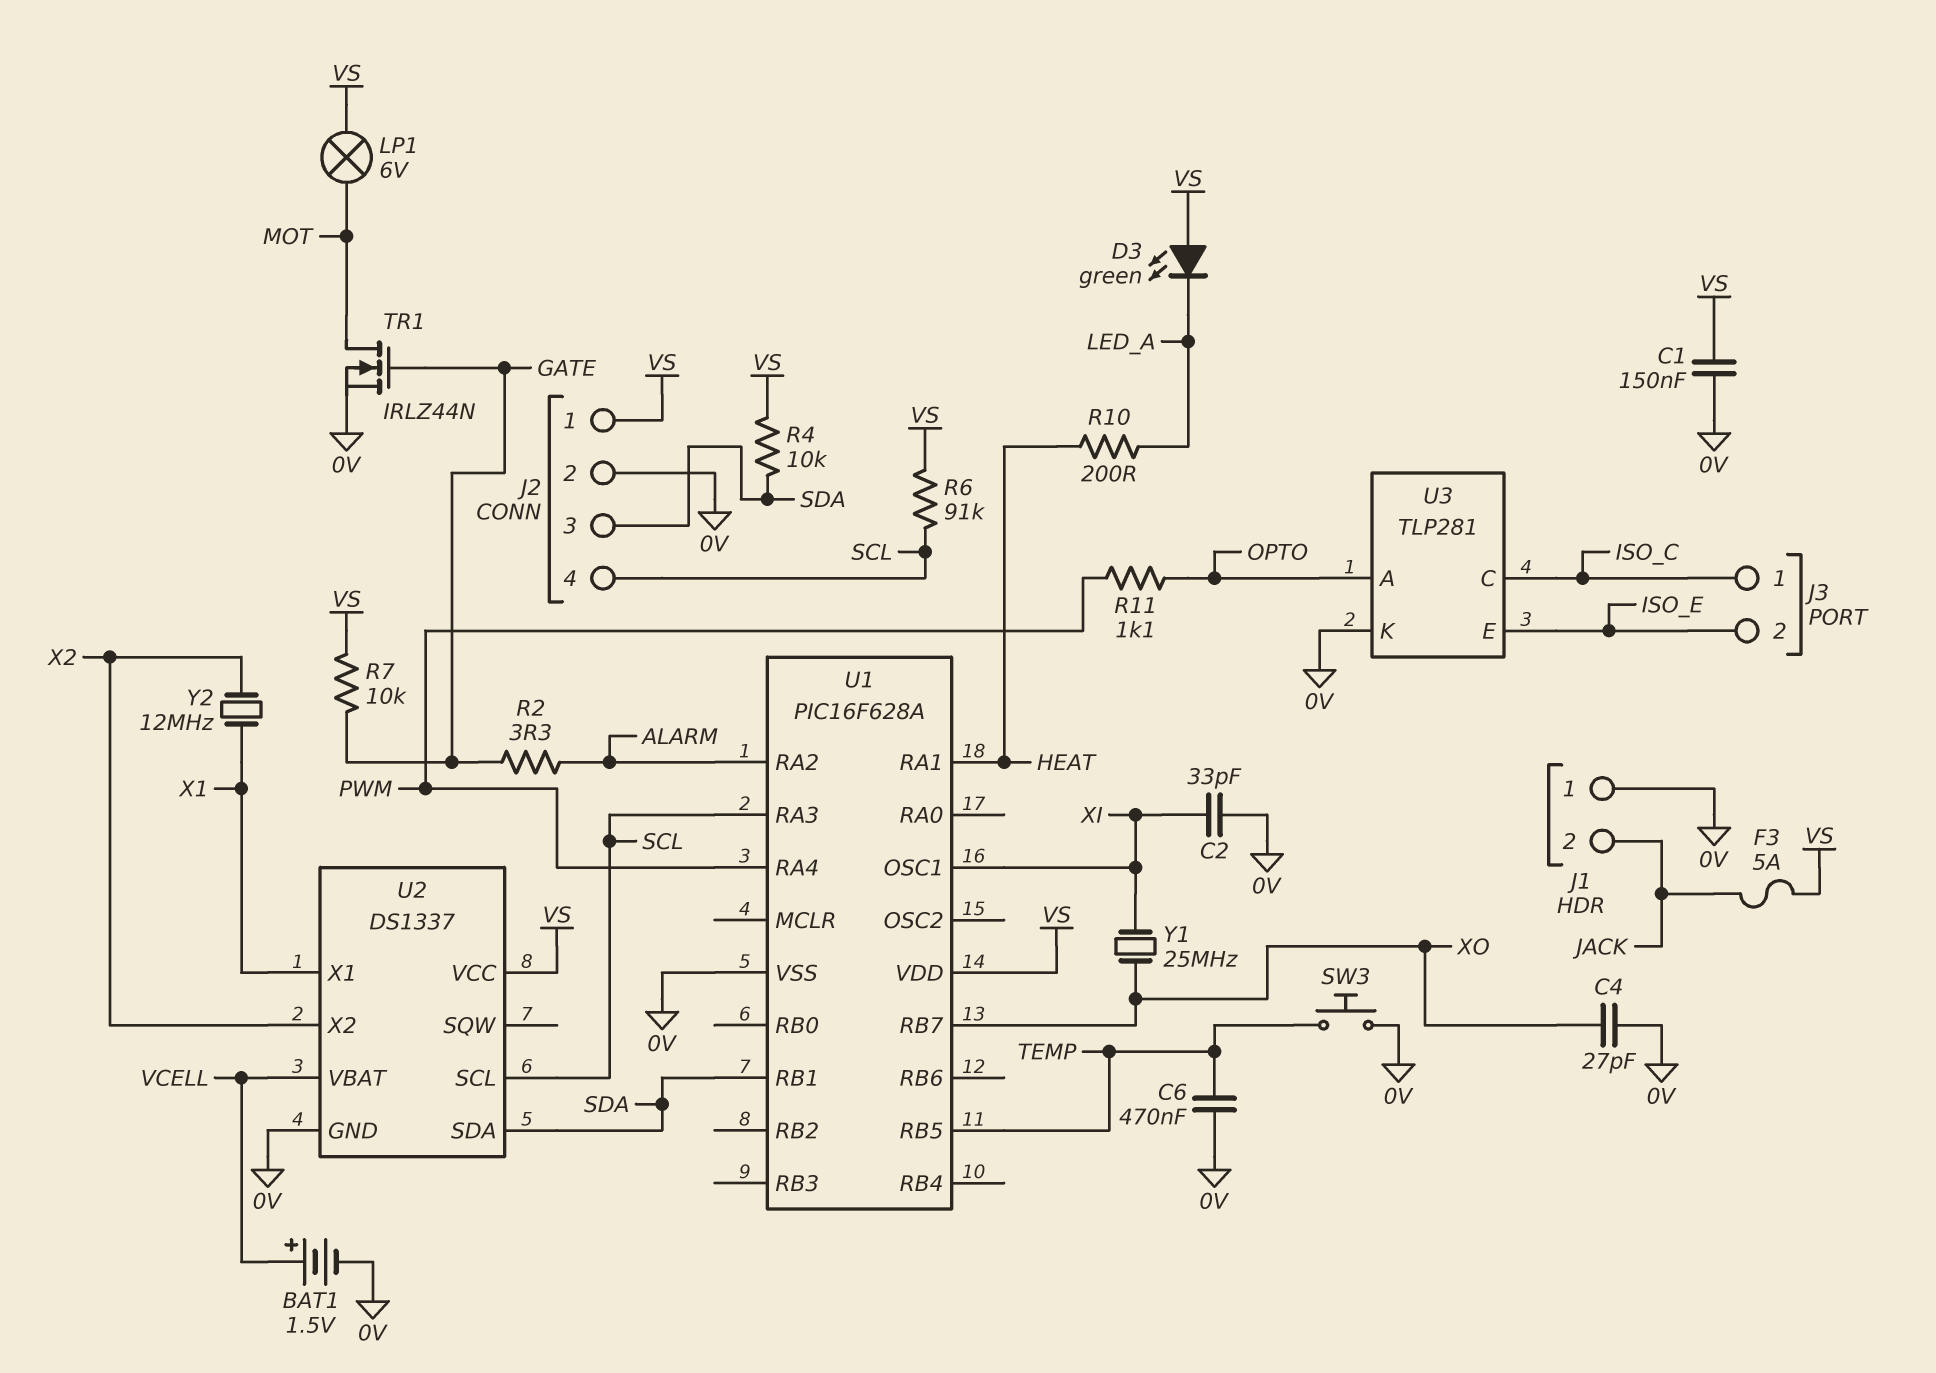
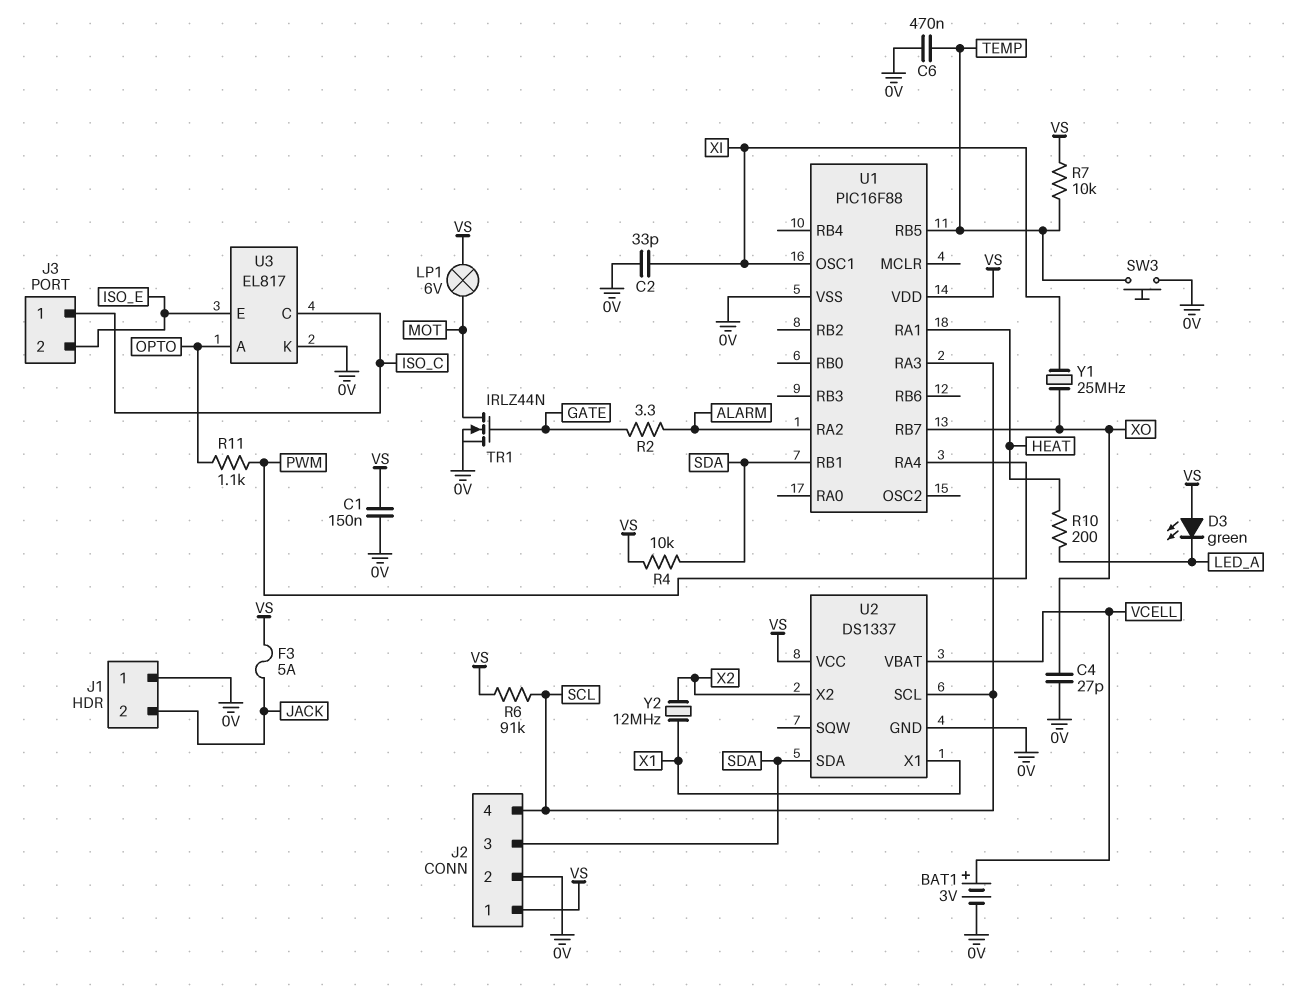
BAT1: 1.5V (plus VCELL, minus 0V) -> 3V (plus VCELL, minus 0V)
R7: 10k (GATE, VS) -> 10k (TEMP, VS)
U1: PIC16F628A -> PIC16F88
U3: TLP281 -> EL817

